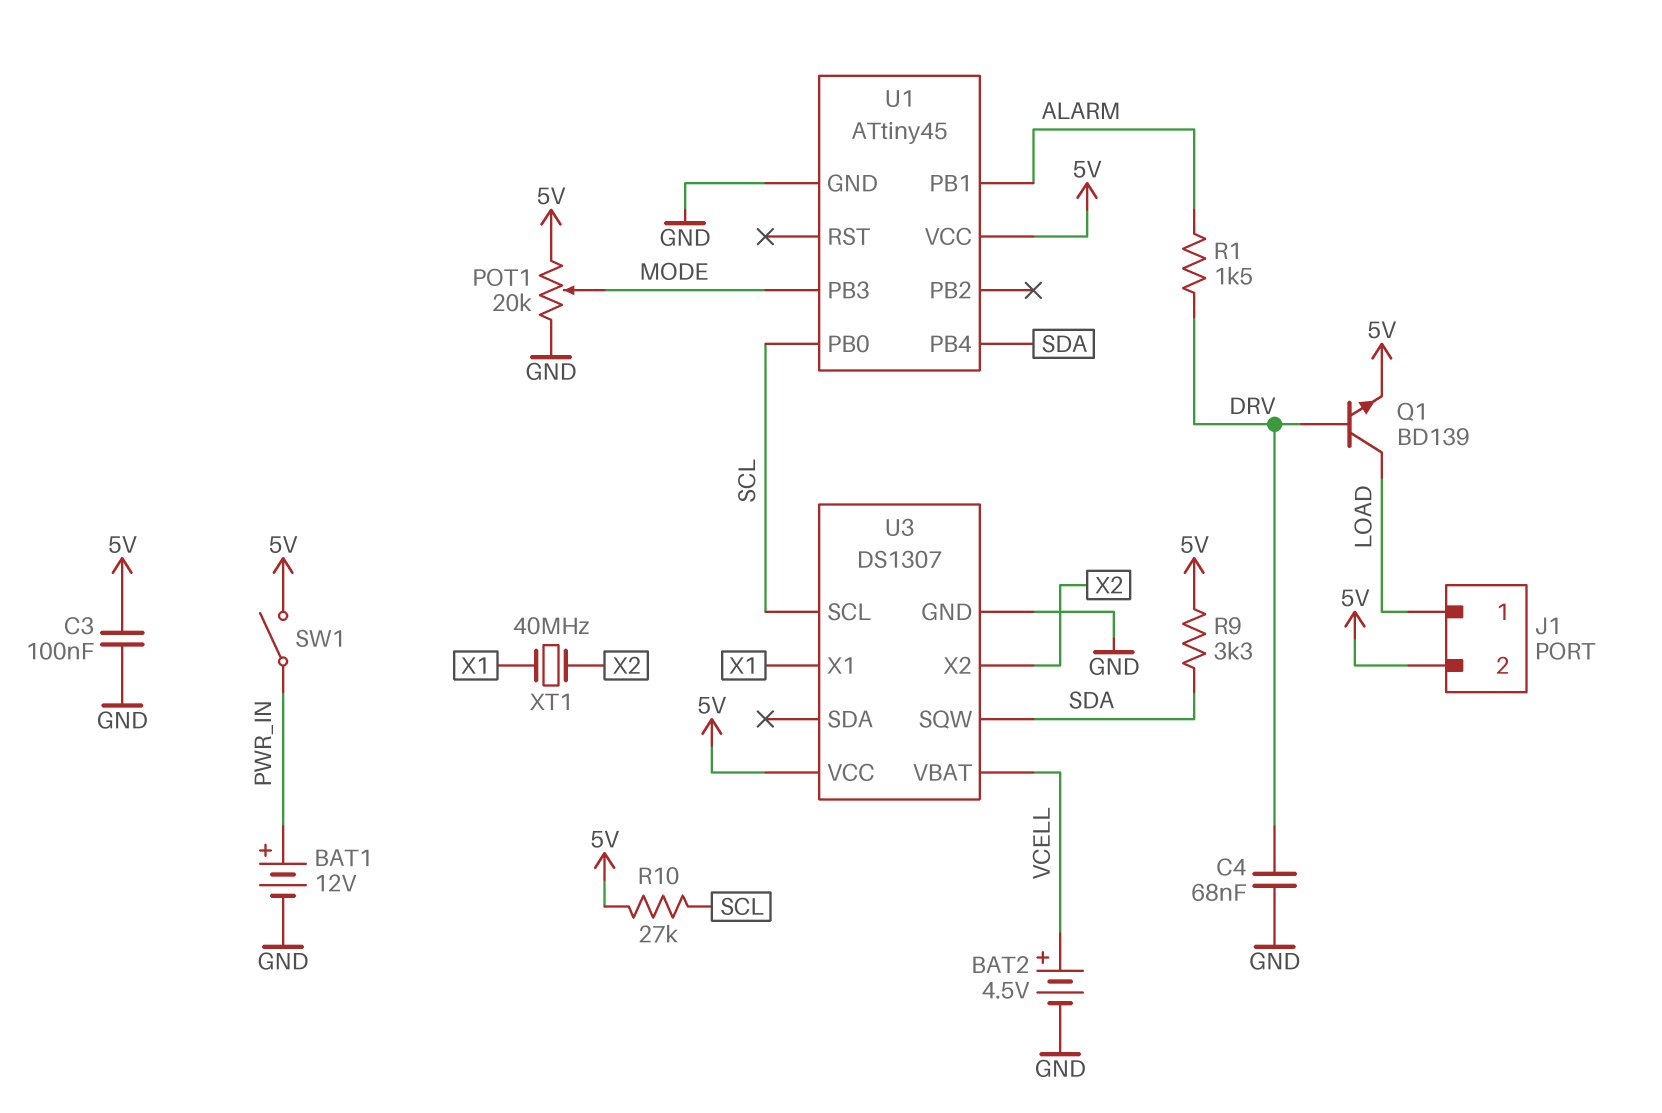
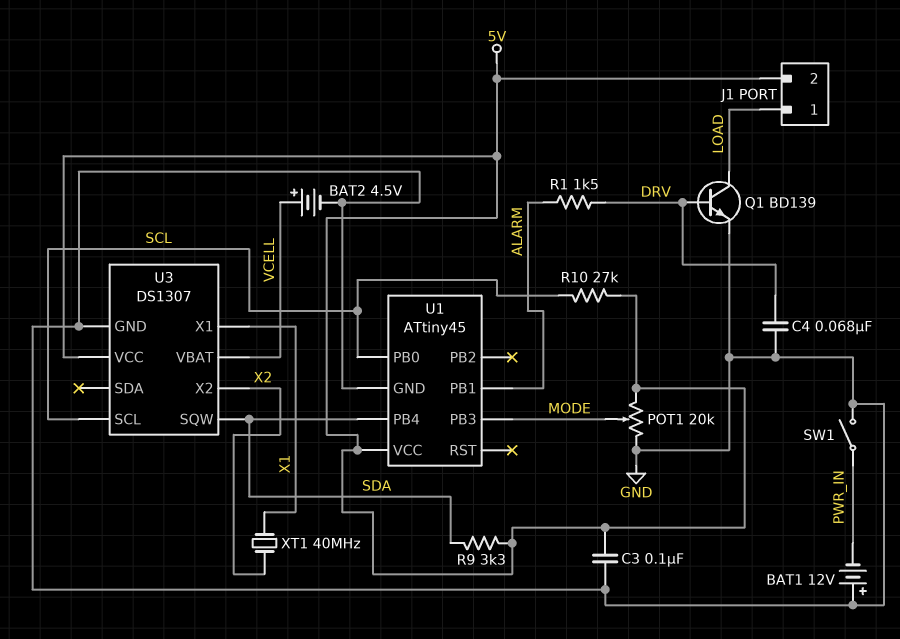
BAT1: 12V (plus PWR_IN, minus GND) -> 12V (plus GND, minus PWR_IN)
Q1: NPN BD139 (B DRV, C LOAD, E 5V) -> NPN BD139 (B DRV, C LOAD, E GND)
SW1: switch (5V, PWR_IN) -> switch (GND, PWR_IN)

